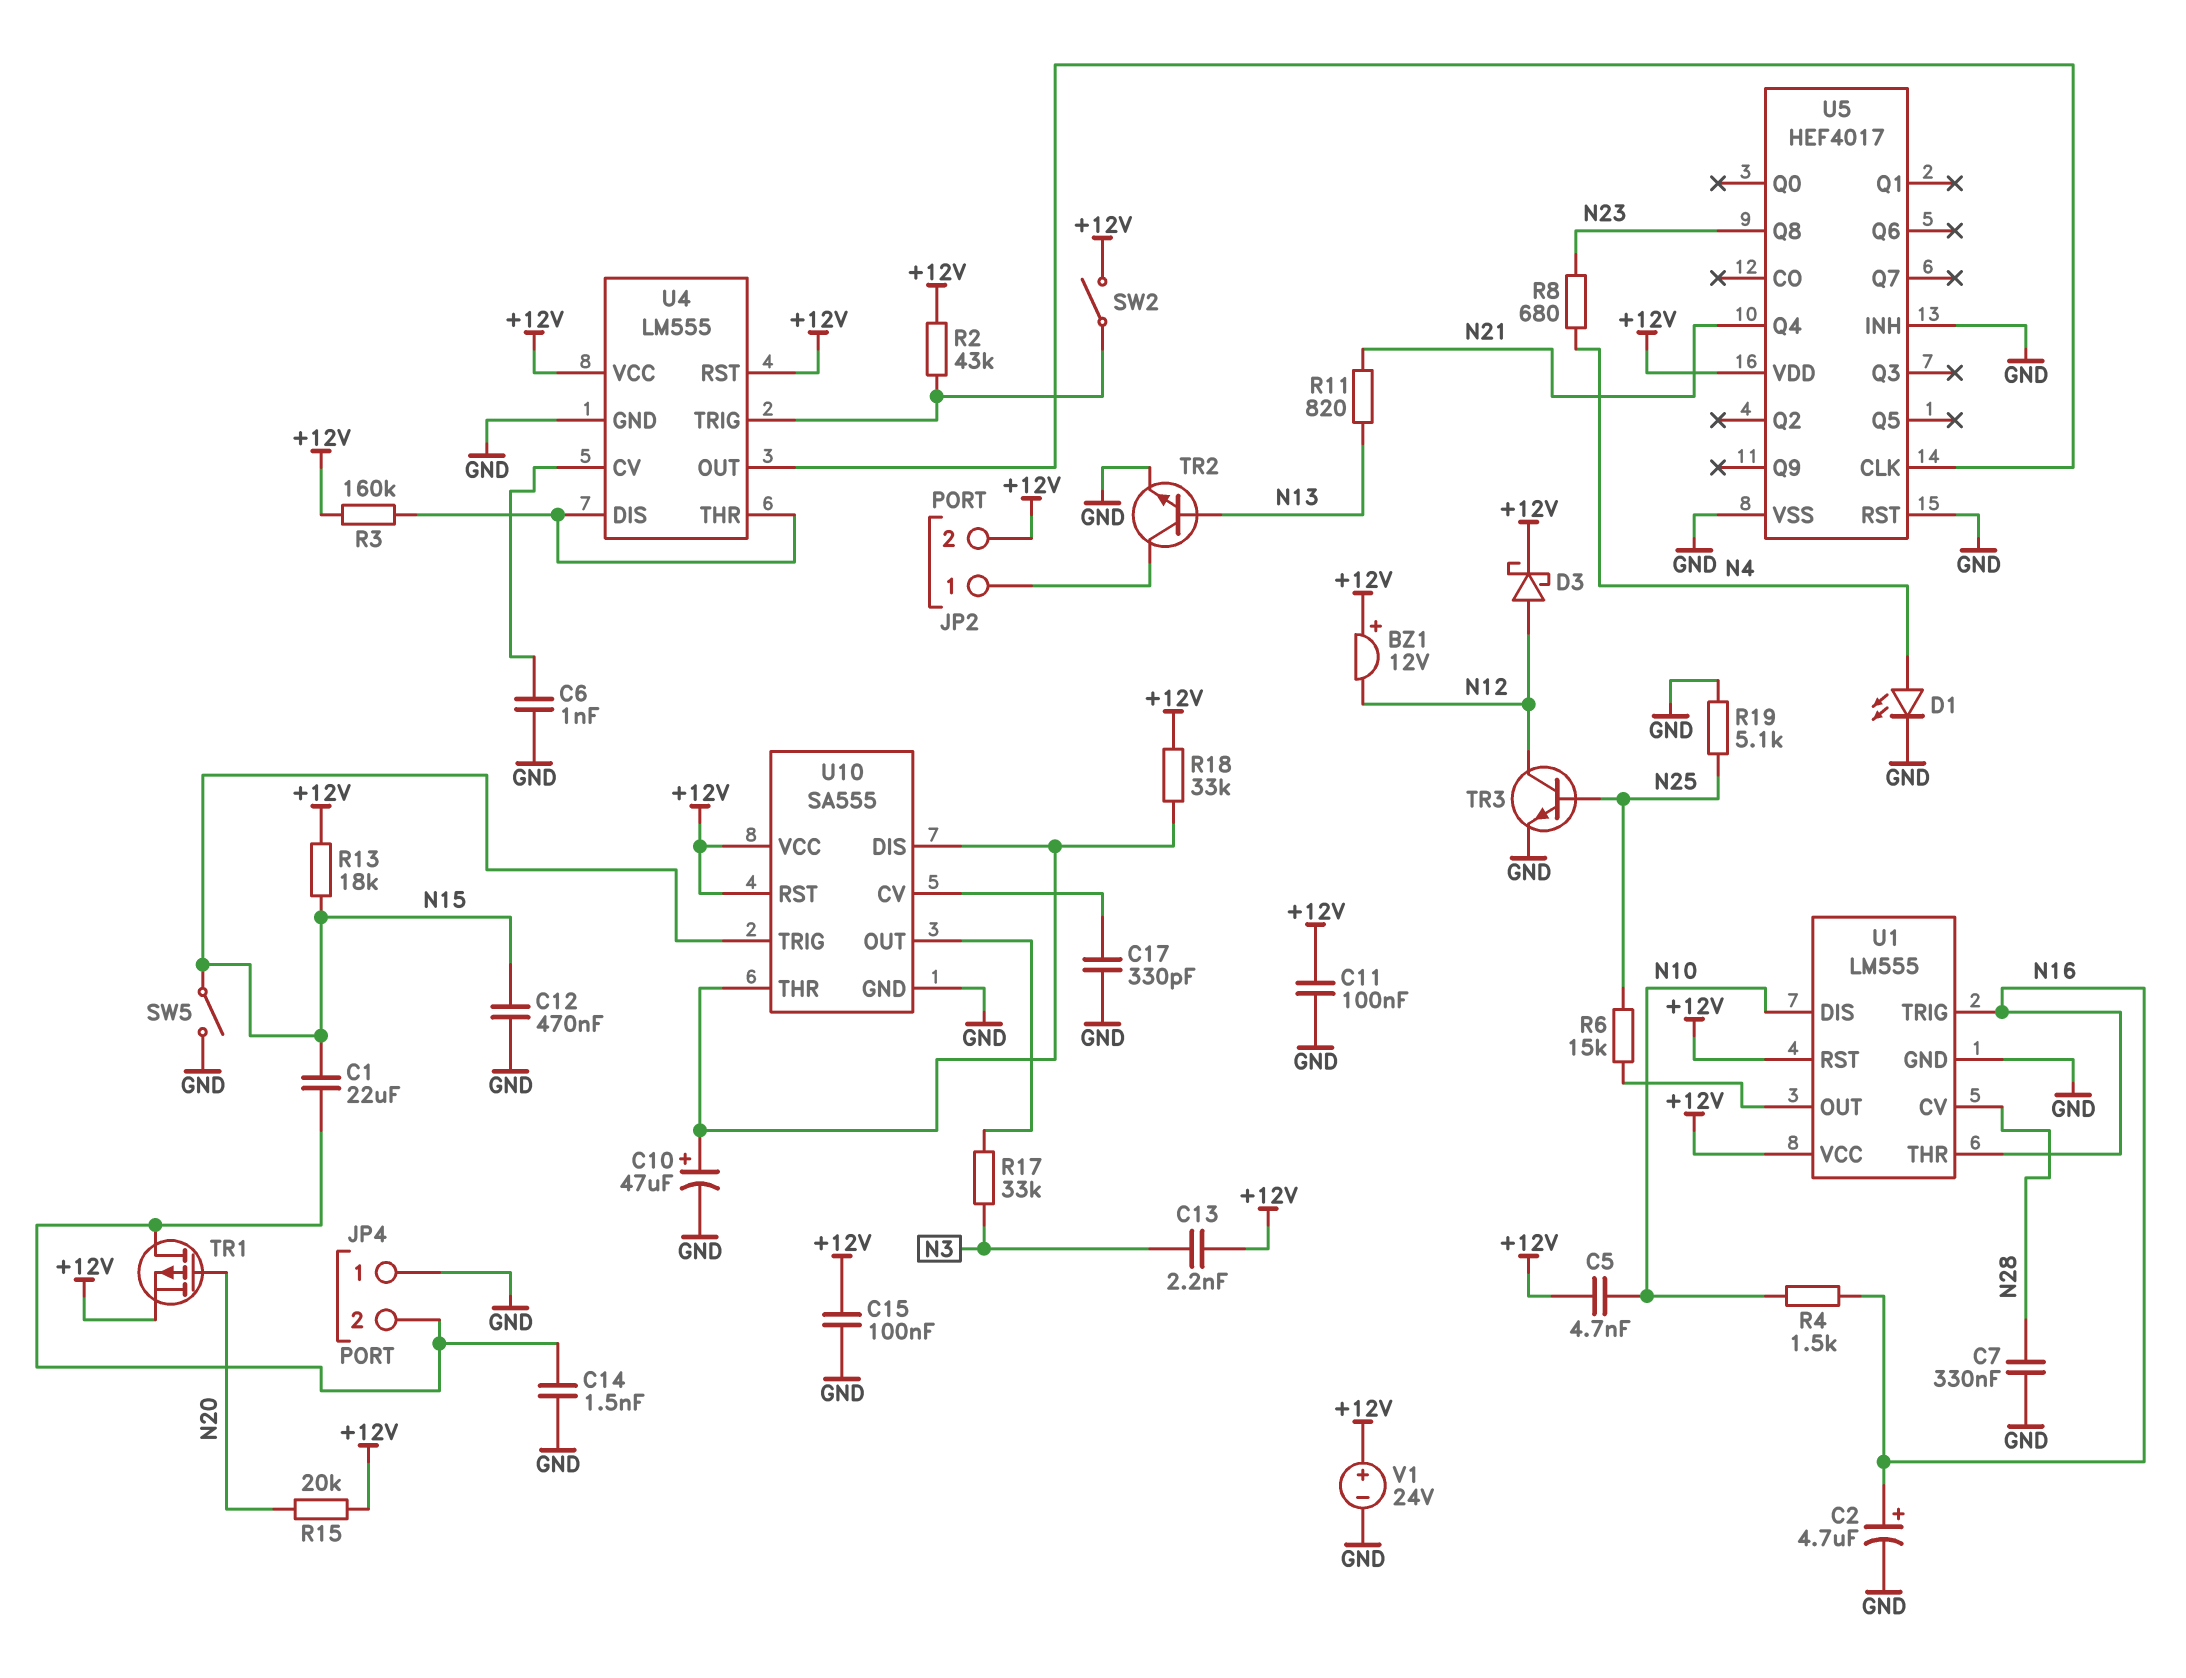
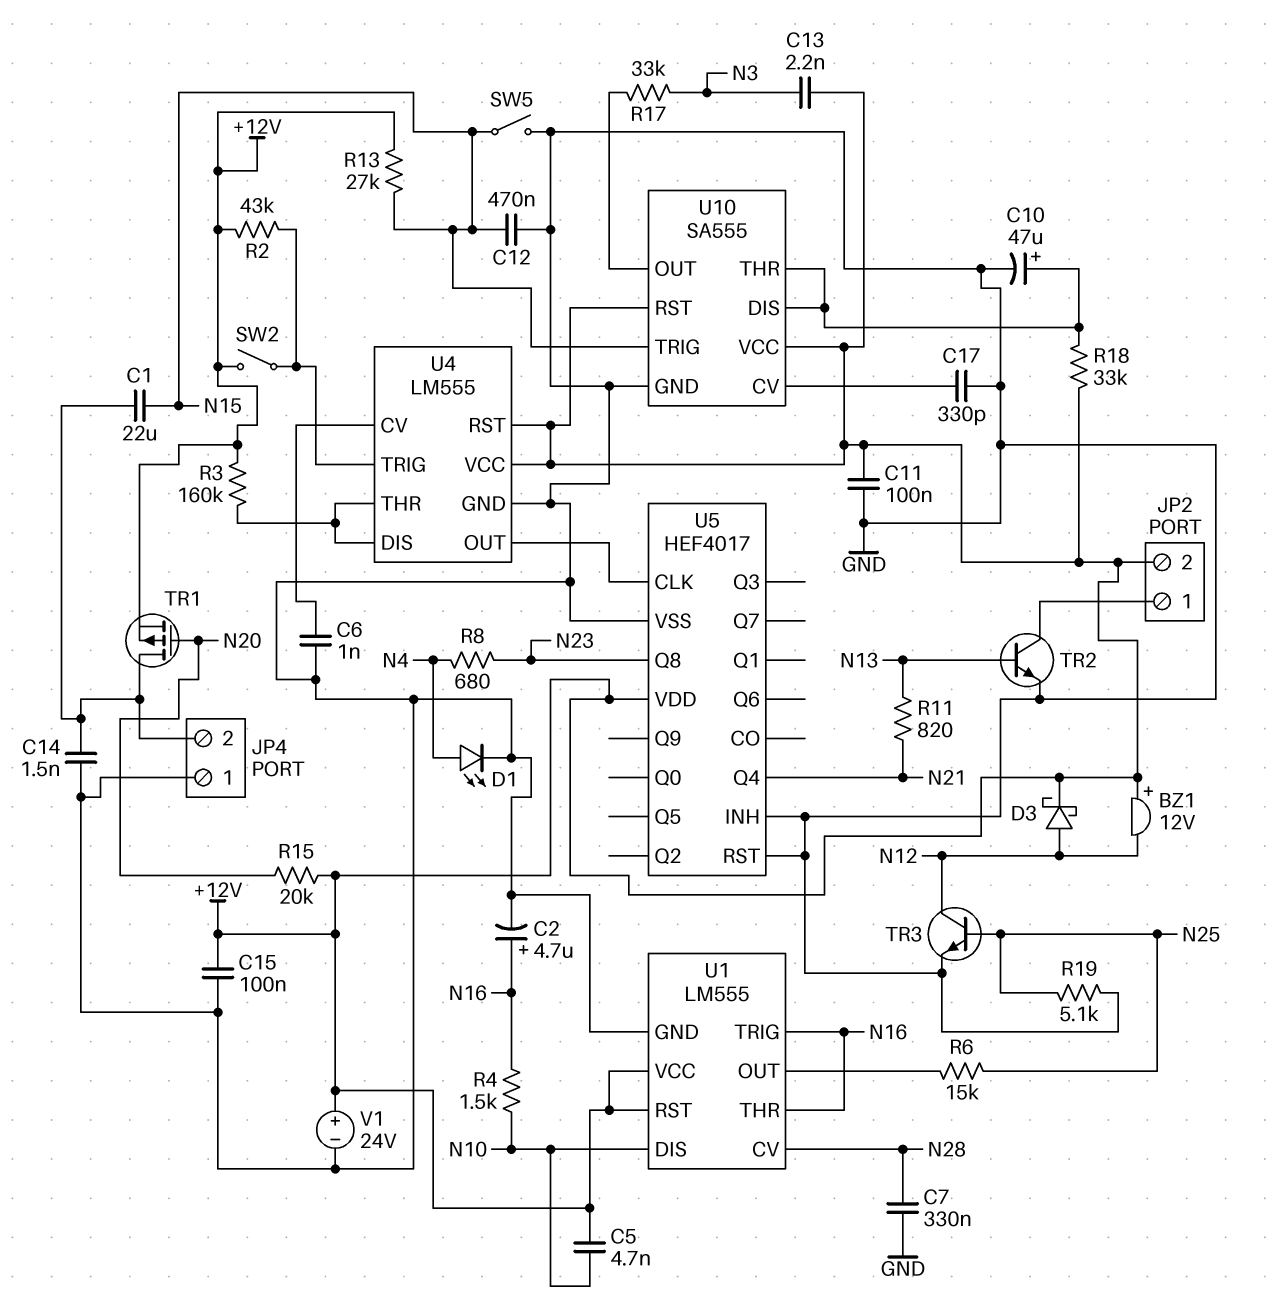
R13: 18k (+12V, N15) -> 27k (+12V, N15)

